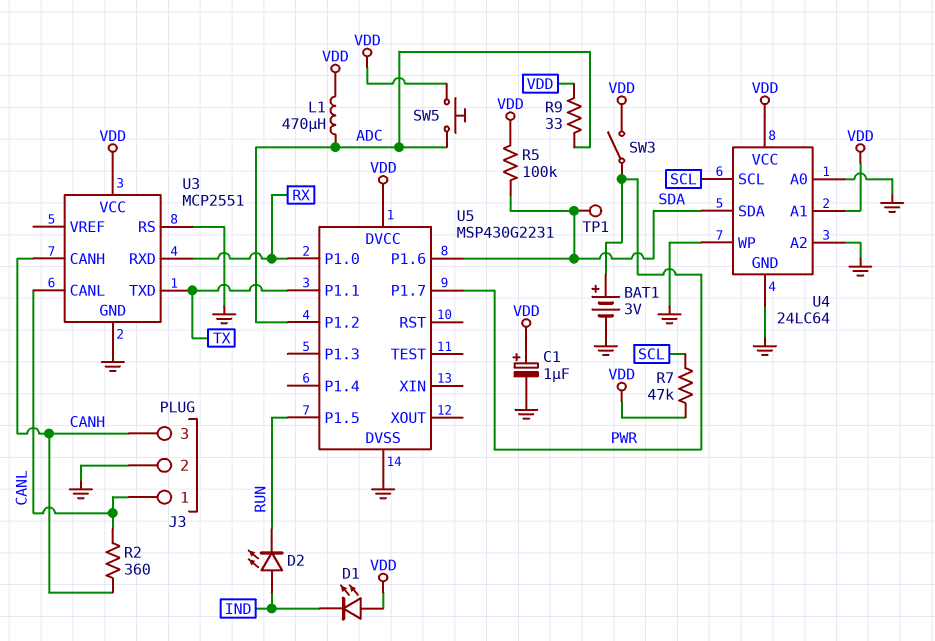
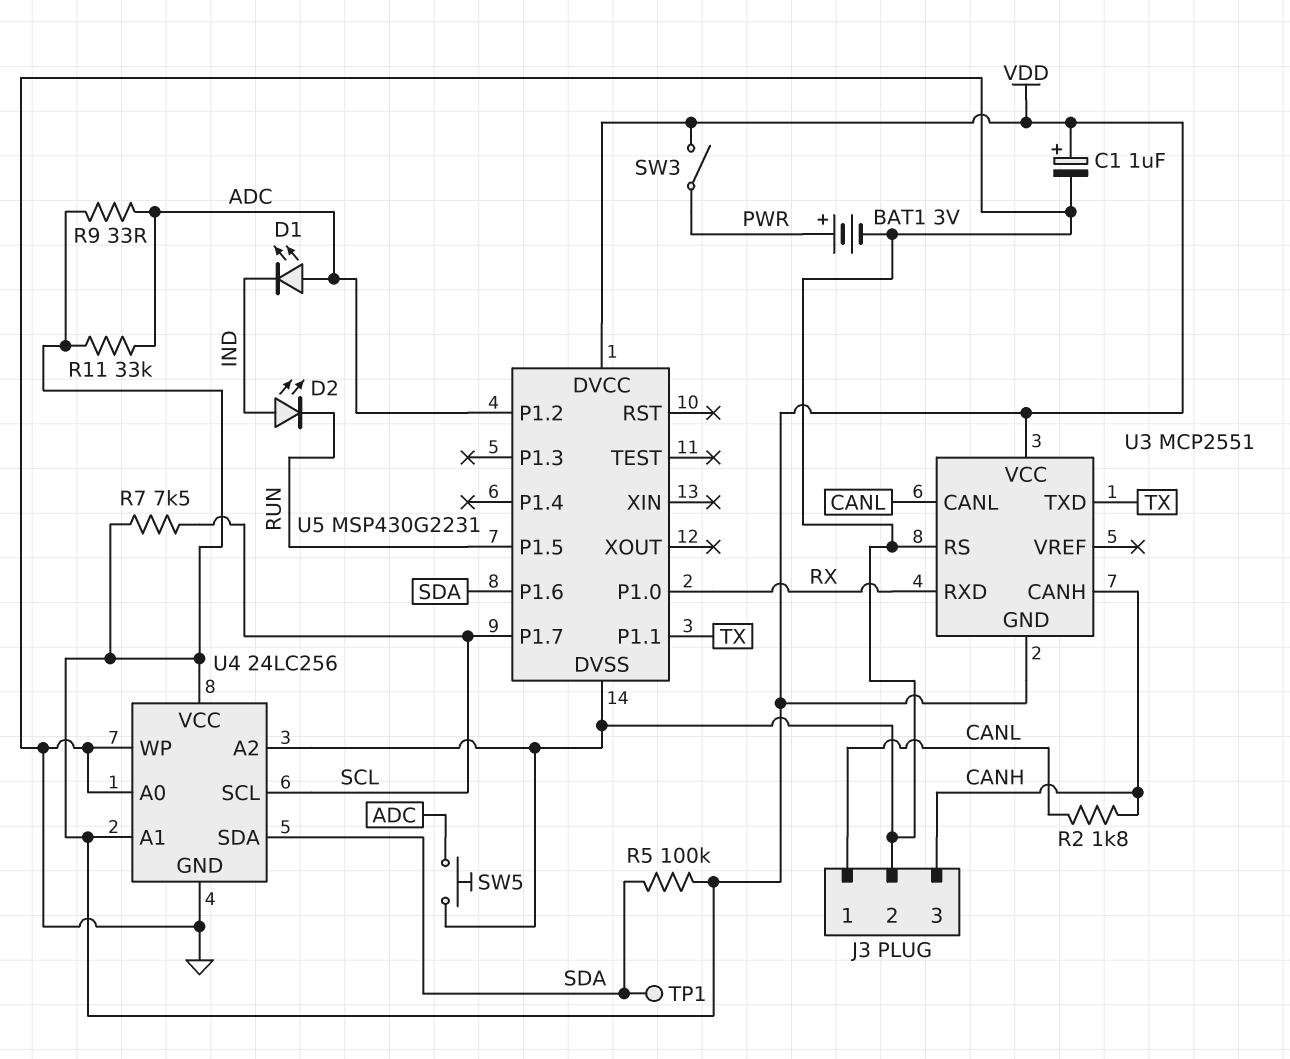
D1: LED (A VDD, K IND) -> LED (A ADC, K IND)
L1: 470uH (ADC, VDD) -> none
R2: 360 (CANH, CANL) -> 1.8k (CANH, CANL)
R7: 47k (SCL, VDD) -> 7.5k (SCL, VDD)
R11: none -> 33k (ADC, VDD)
SW5: button (ADC, VDD) -> button (ADC, GND)
U3 pin GND: GND -> VDD
U4: 24LC64 -> 24LC256
U5 pin P1.7: PWR -> SCL

